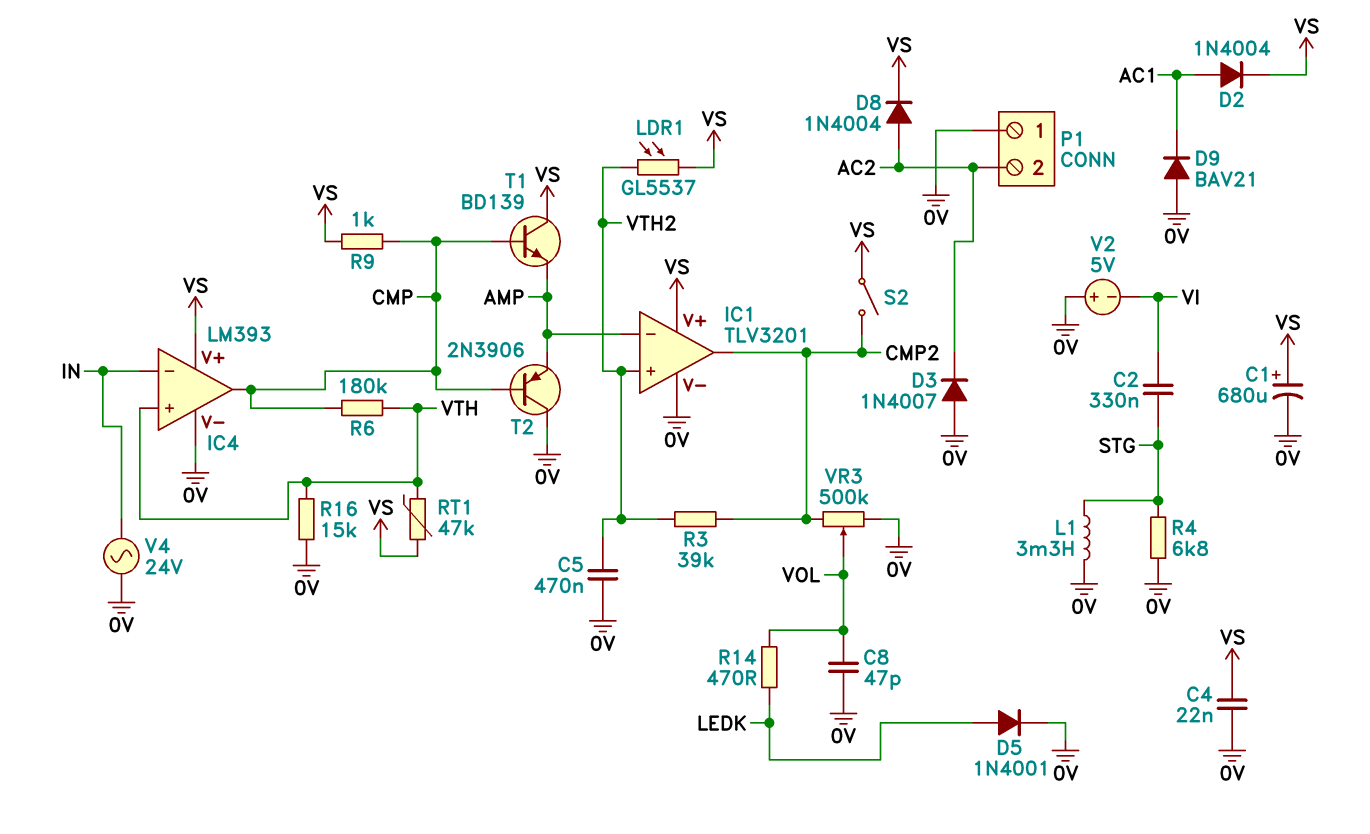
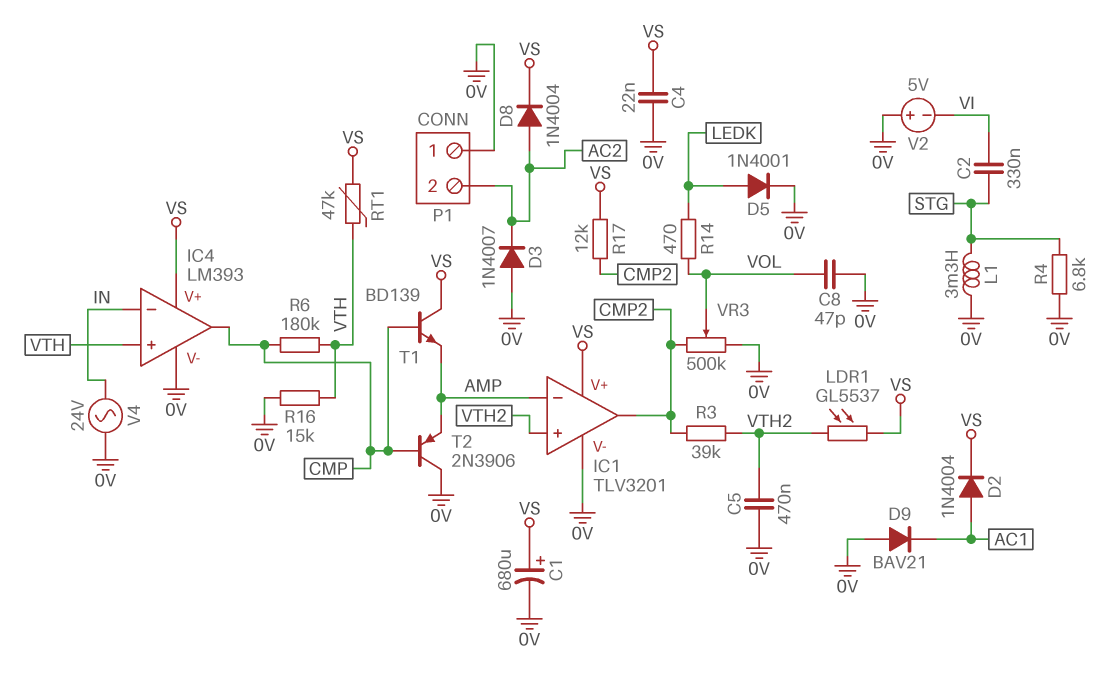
R9: 1k (CMP, VS) -> none
R17: none -> 12k (CMP2, VS)
S2: switch (CMP2, VS) -> none

